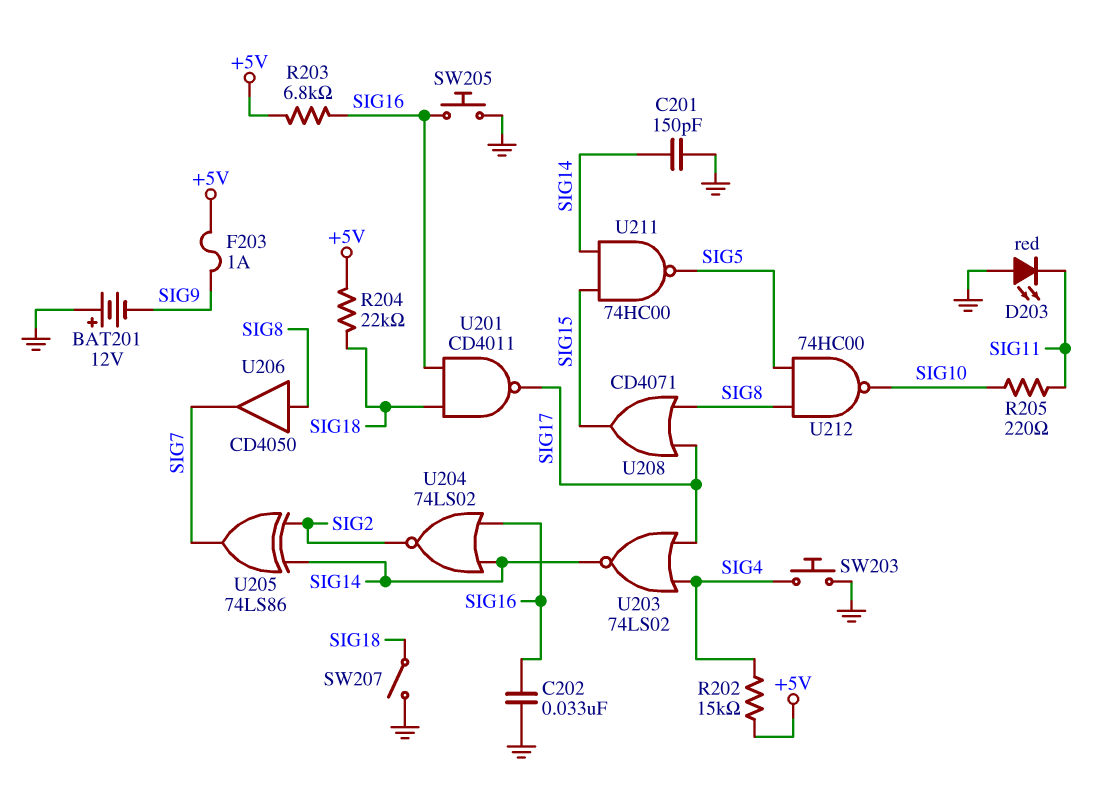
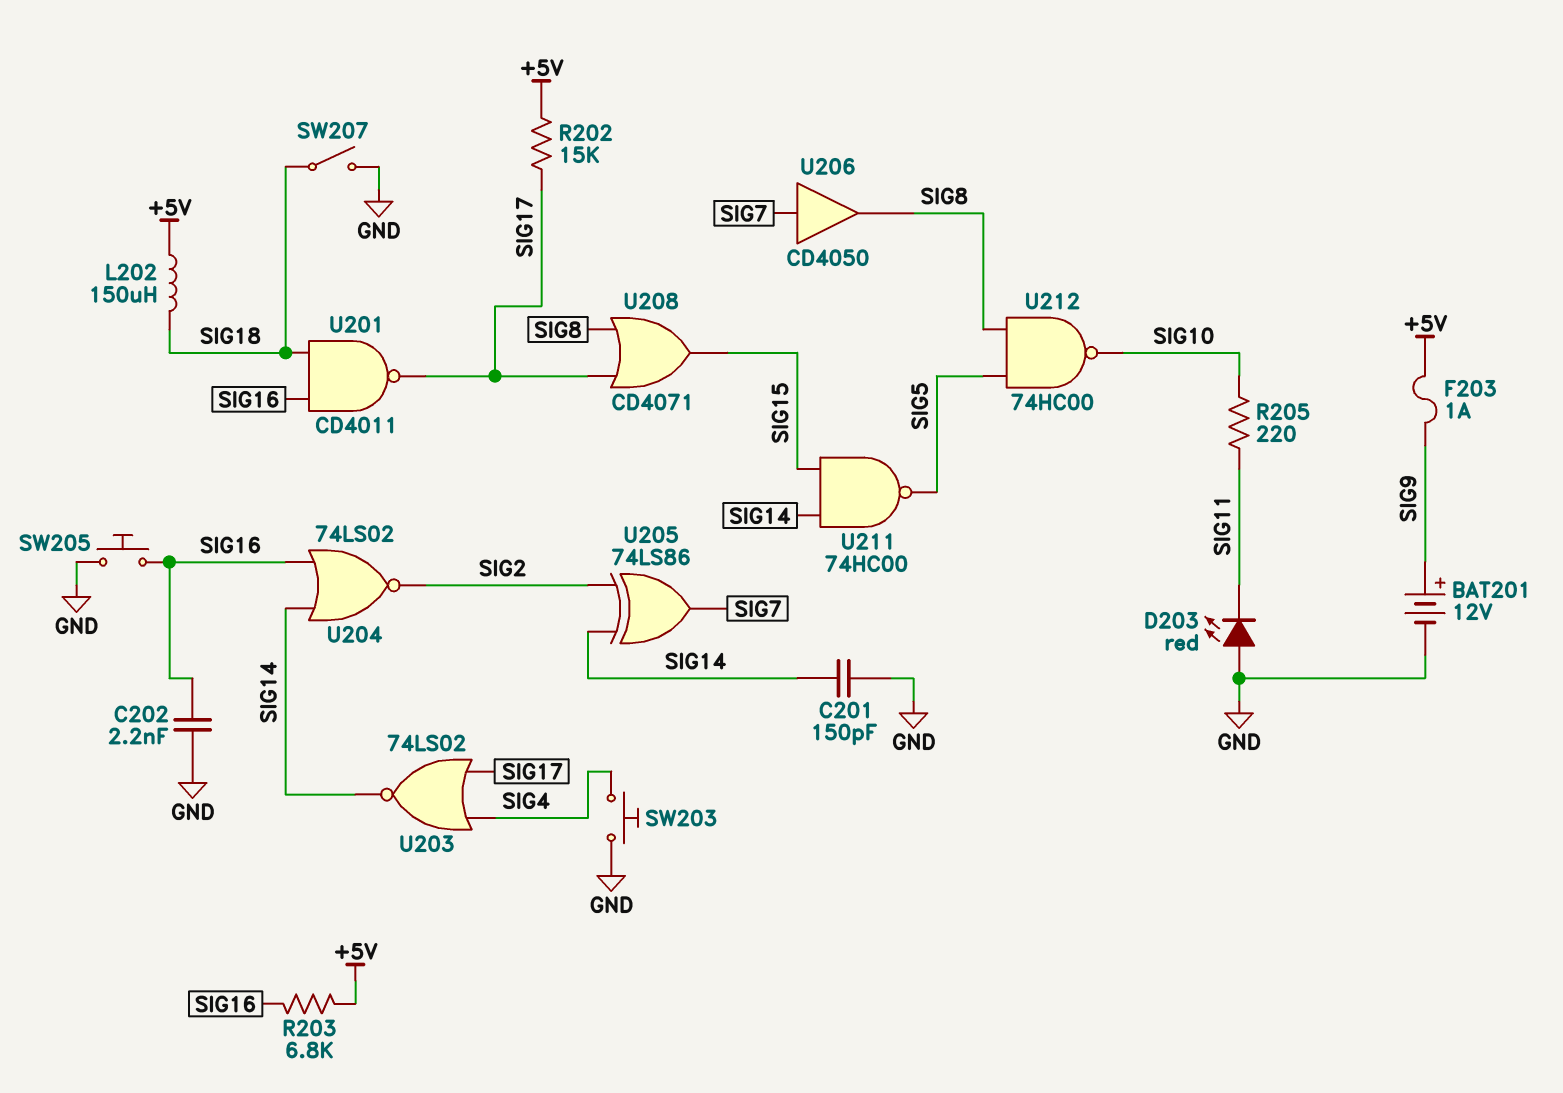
BAT201: 12V (plus GND, minus SIG9) -> 12V (plus SIG9, minus GND)
C202: 33nF (GND, SIG16) -> 2.2nF (GND, SIG16)
L202: none -> 150uH (+5V, SIG18)
R202: 15k (+5V, SIG4) -> 15k (+5V, SIG17)
R204: 22k (+5V, SIG18) -> none
U206: buffer CD4050 (in SIG8, out SIG7) -> buffer CD4050 (in SIG7, out SIG8)

